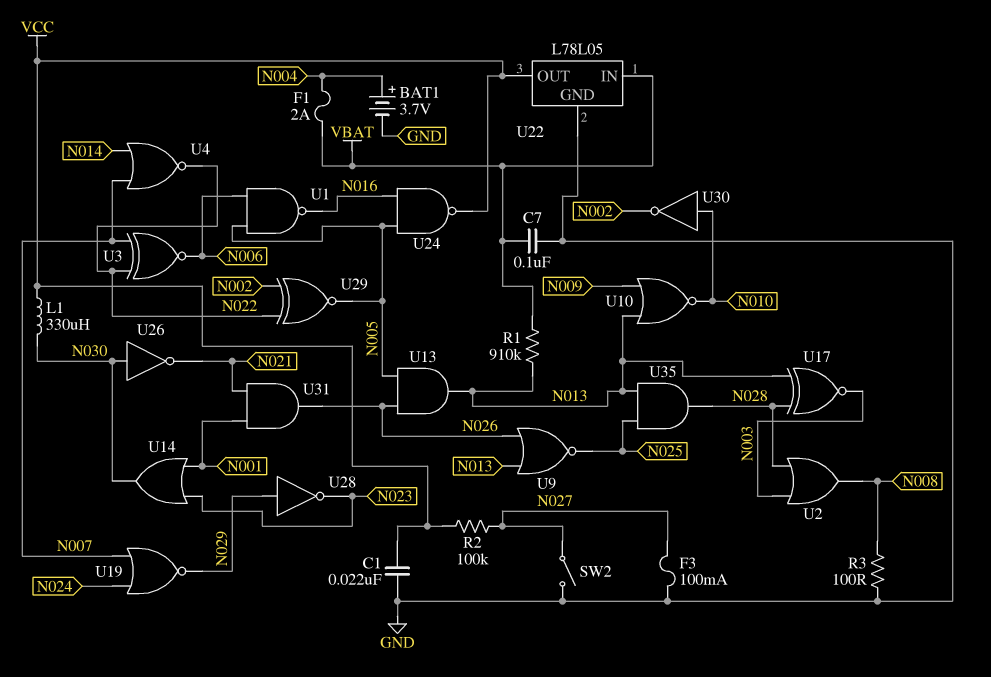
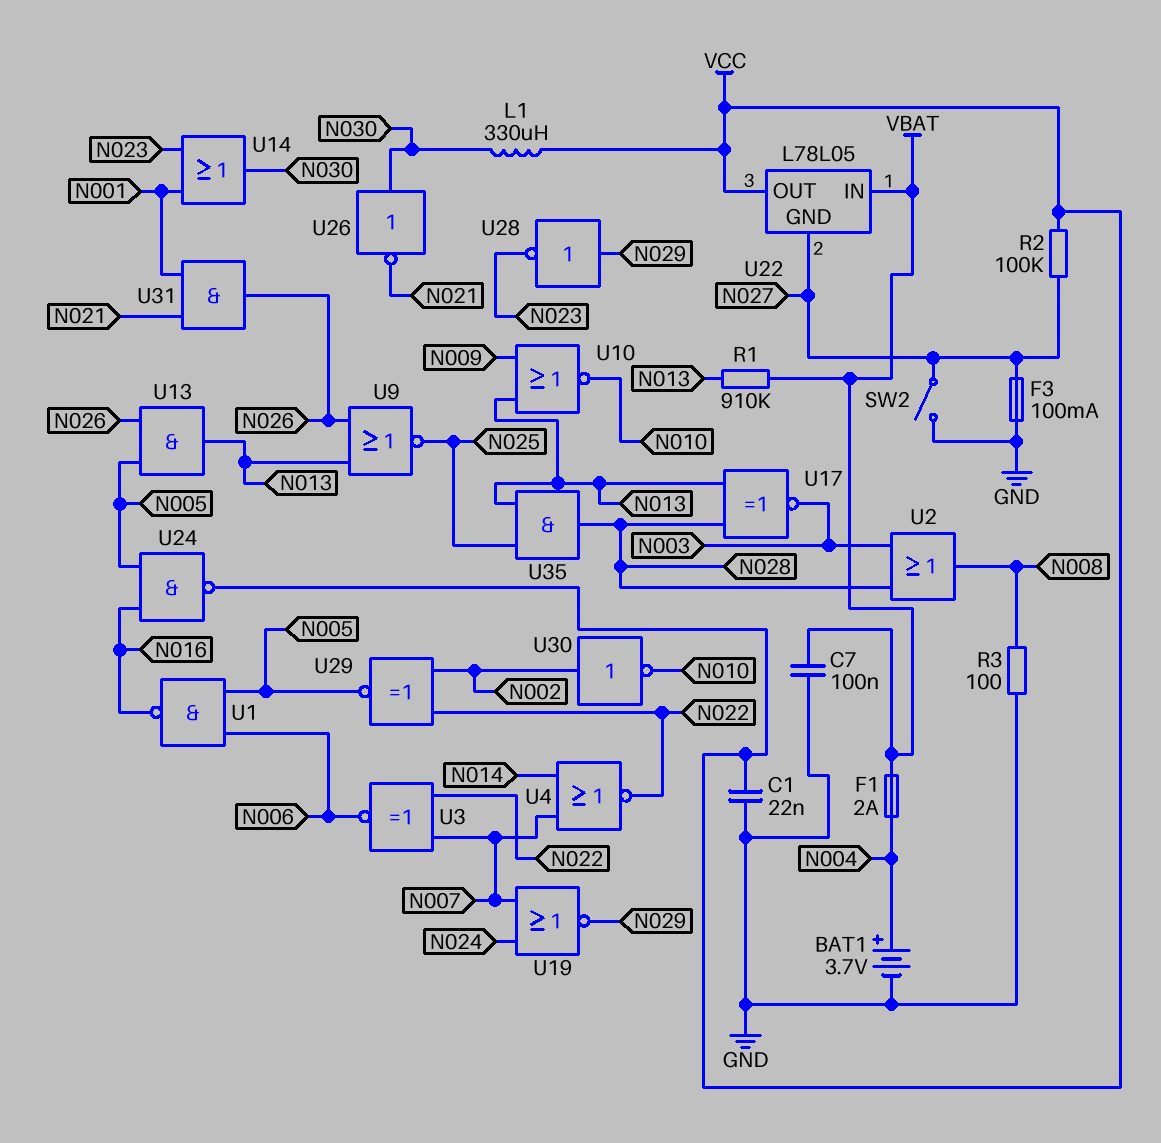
U22 pin GND: GND -> N027
U30: NOT (in N010, out N002) -> NOT (in N002, out N010)

